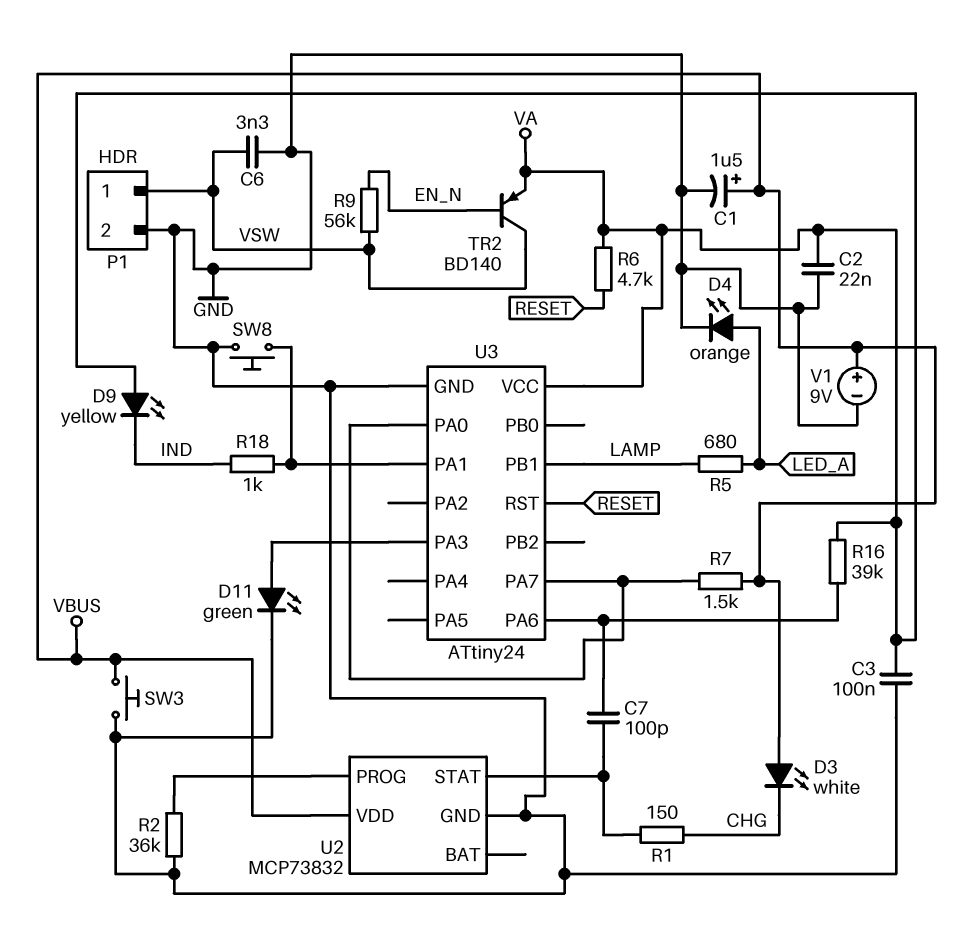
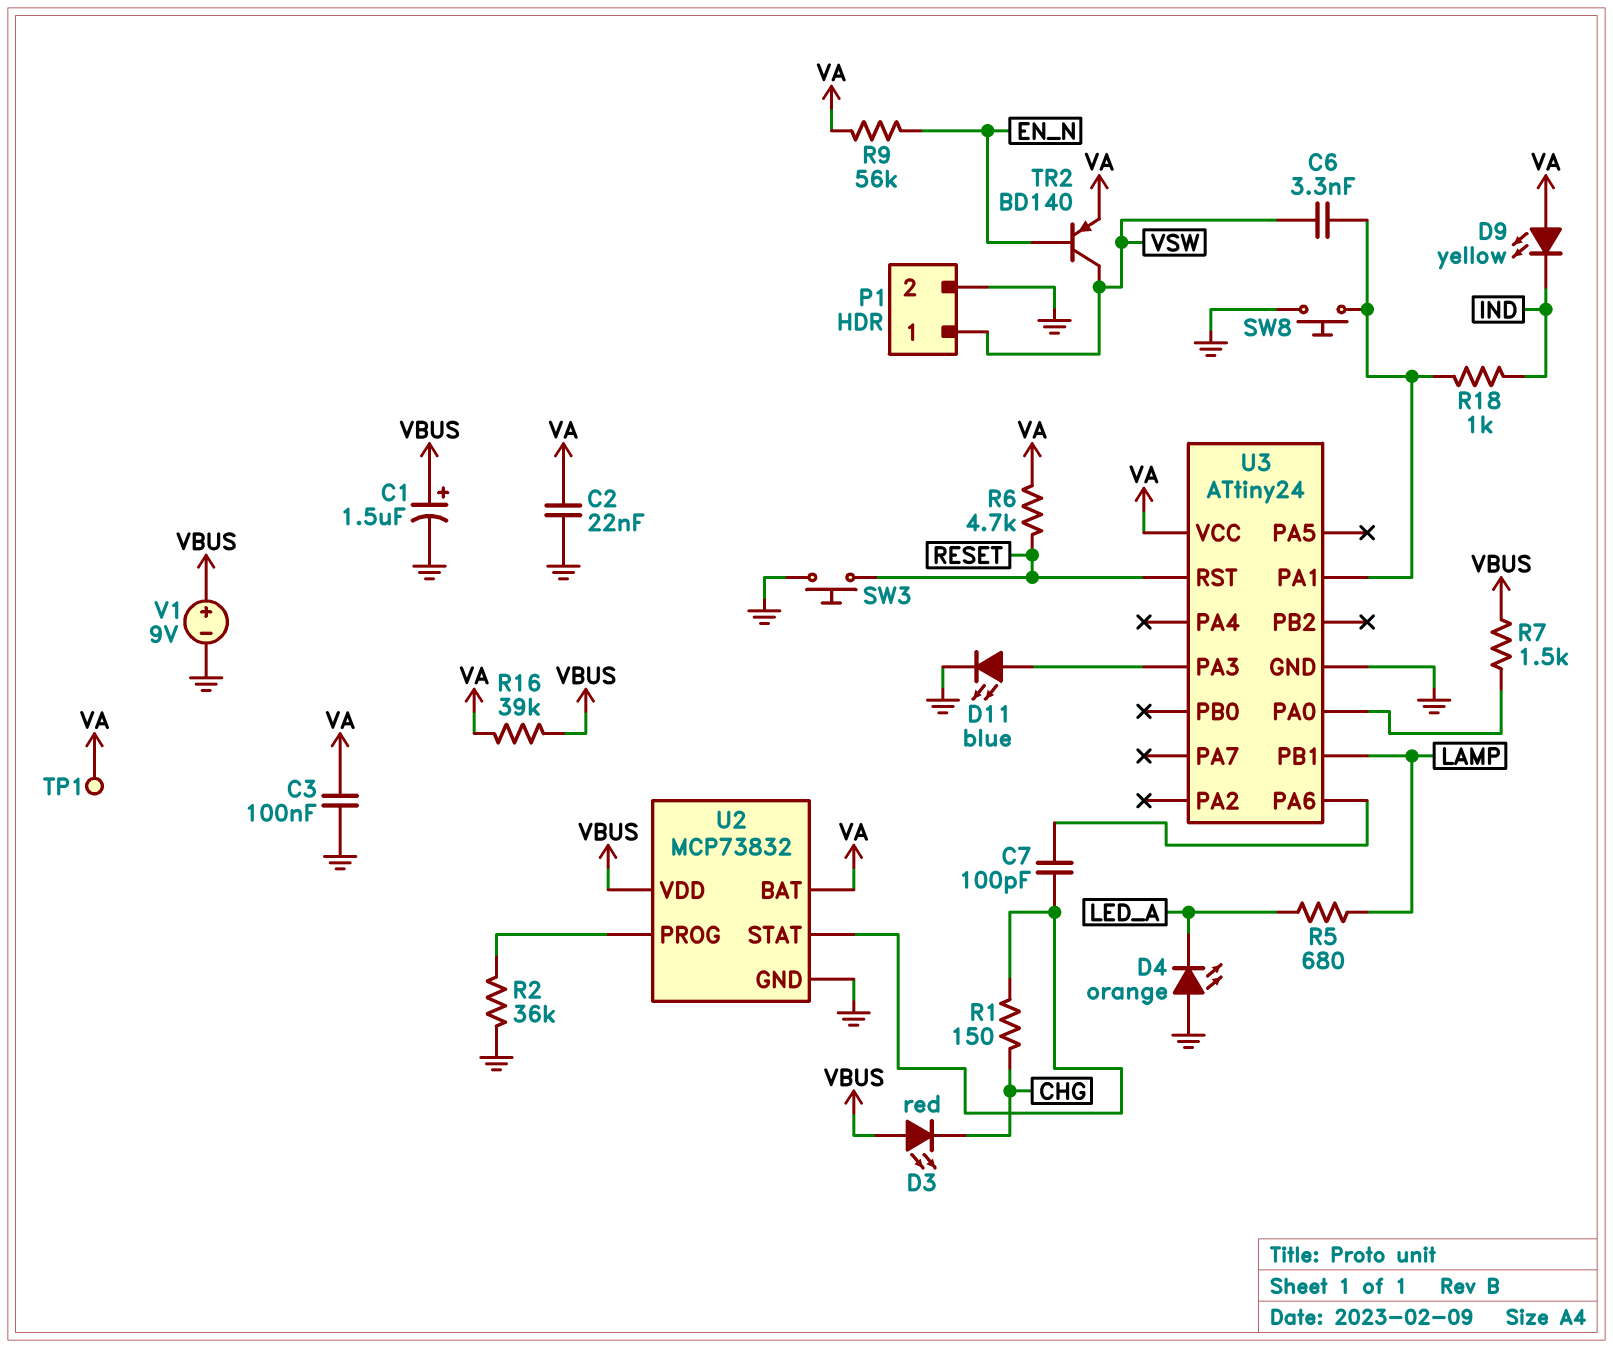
C6: 3.3nF (GND, VSW) -> 3.3nF (U3/PA1, VSW)
D3: LED white (A VBUS, K CHG) -> LED red (A VBUS, K CHG)
D4: LED orange (A LED_A, K GND) -> LED orange (A GND, K LED_A)
D11: LED green (A U3/PA3, K GND) -> LED blue (A U3/PA3, K GND)
R9: 56k (EN_N, VSW) -> 56k (EN_N, VA)
R16: 39k (U3/PA6, VA) -> 39k (VA, VBUS)
SW3: button (GND, VBUS) -> button (GND, RESET)
TP1: none -> test point (VA)
U2 pin BAT: none -> VA
U3 pin PA7: U3/PA0 -> none

